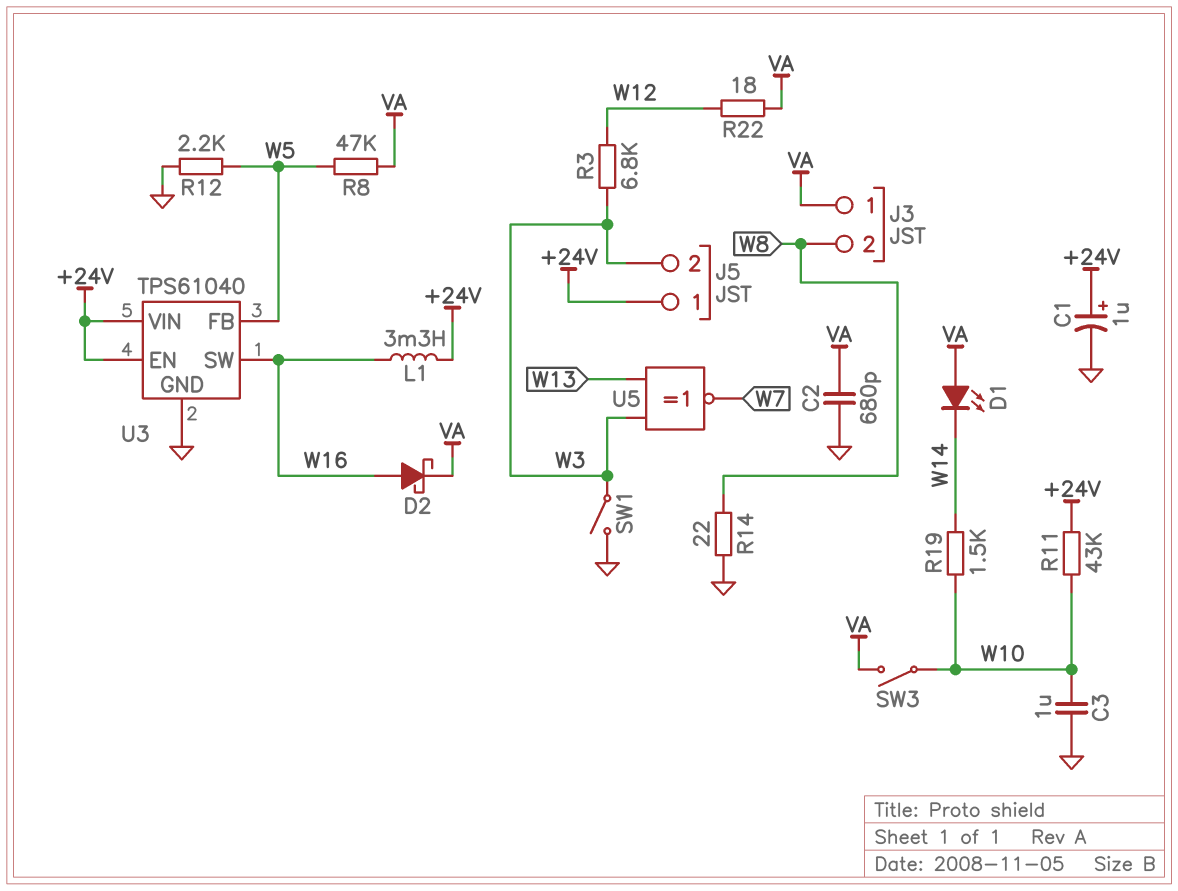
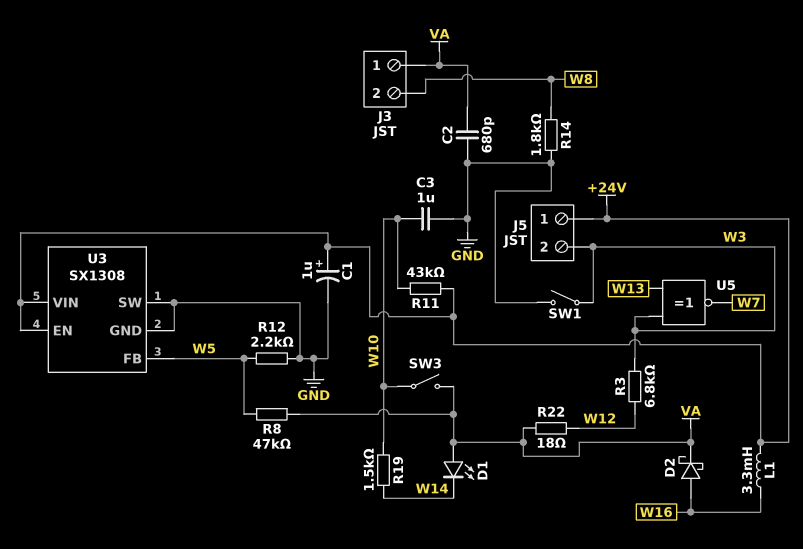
R14: 22 (GND, W8) -> 1.8k (GND, W8)
U3: TPS61040 -> SX1308
U3 pin SW: W16 -> GND

